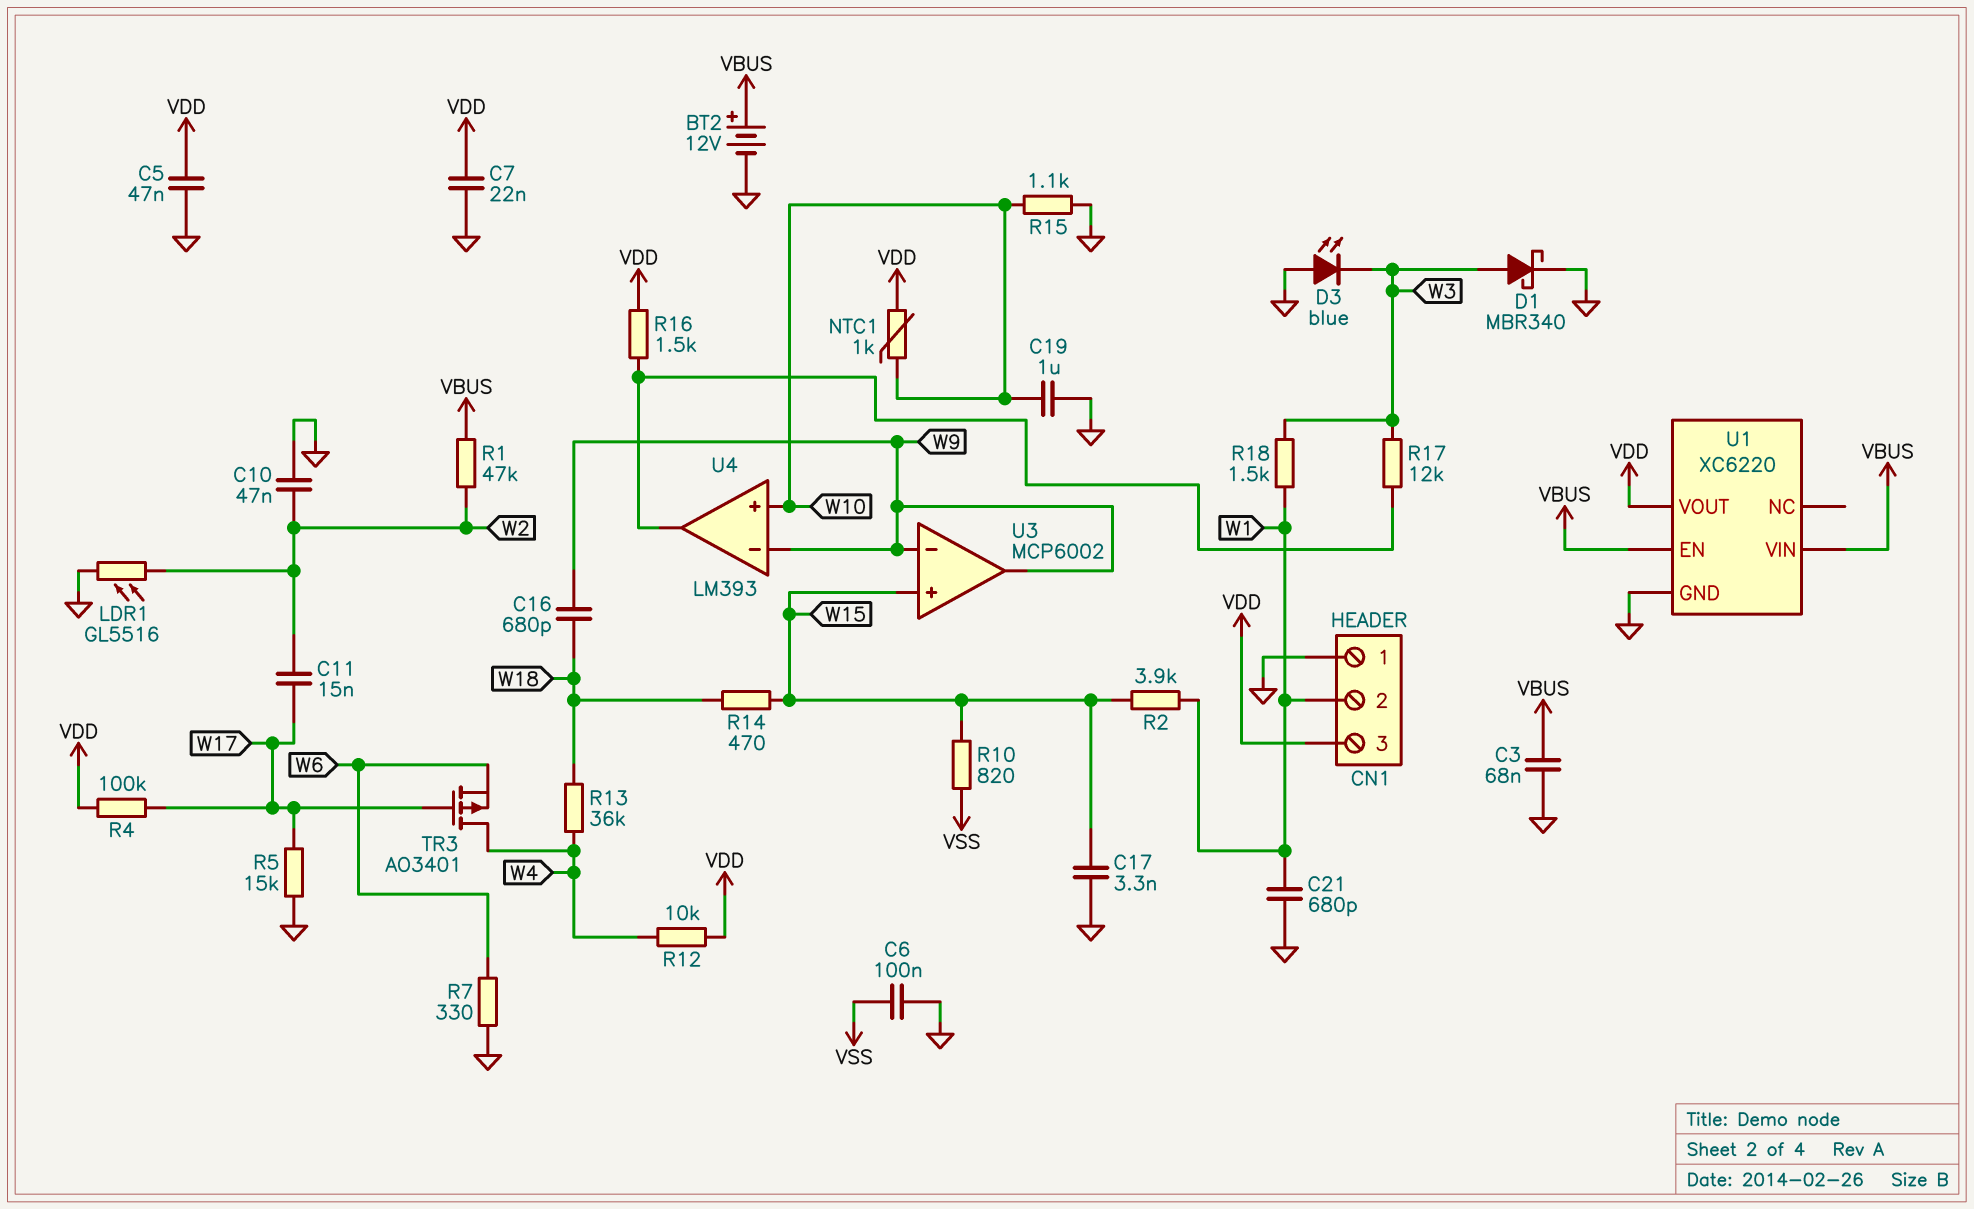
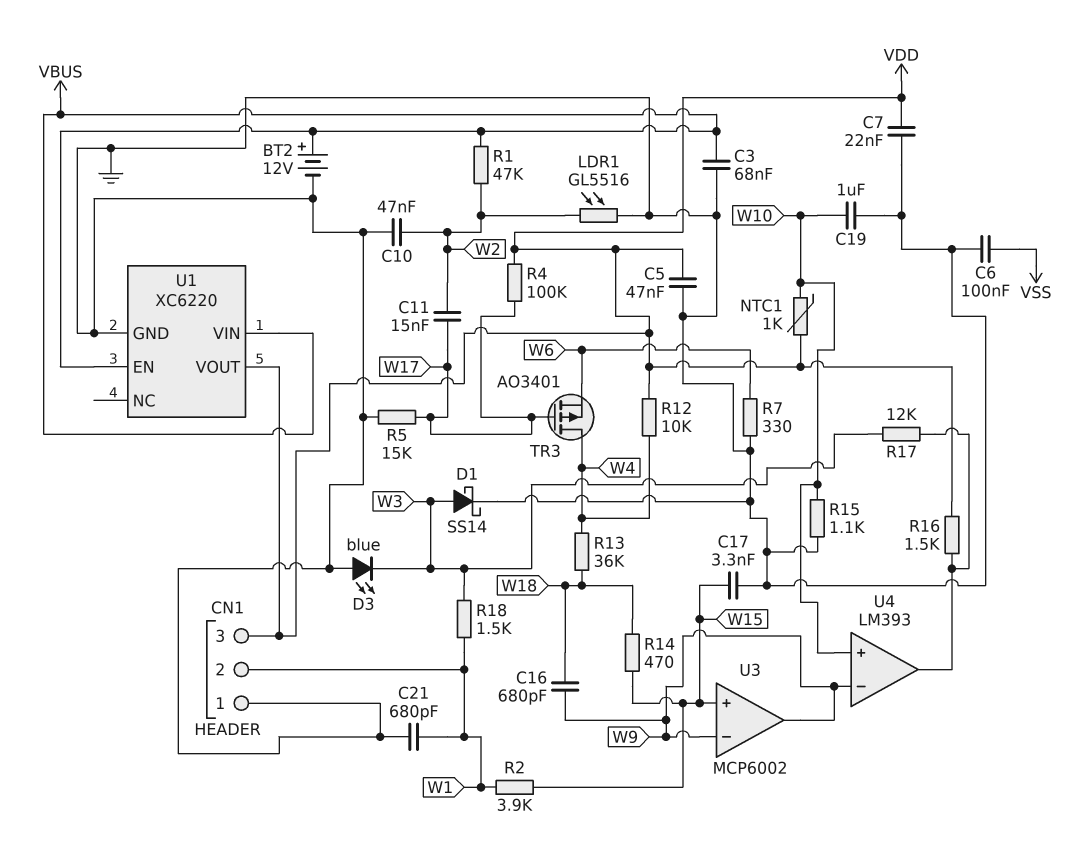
D1: schottky MBR340 (A W3, K GND) -> schottky SS14 (A W3, K GND)
R10: 820 (VSS, W15) -> none

